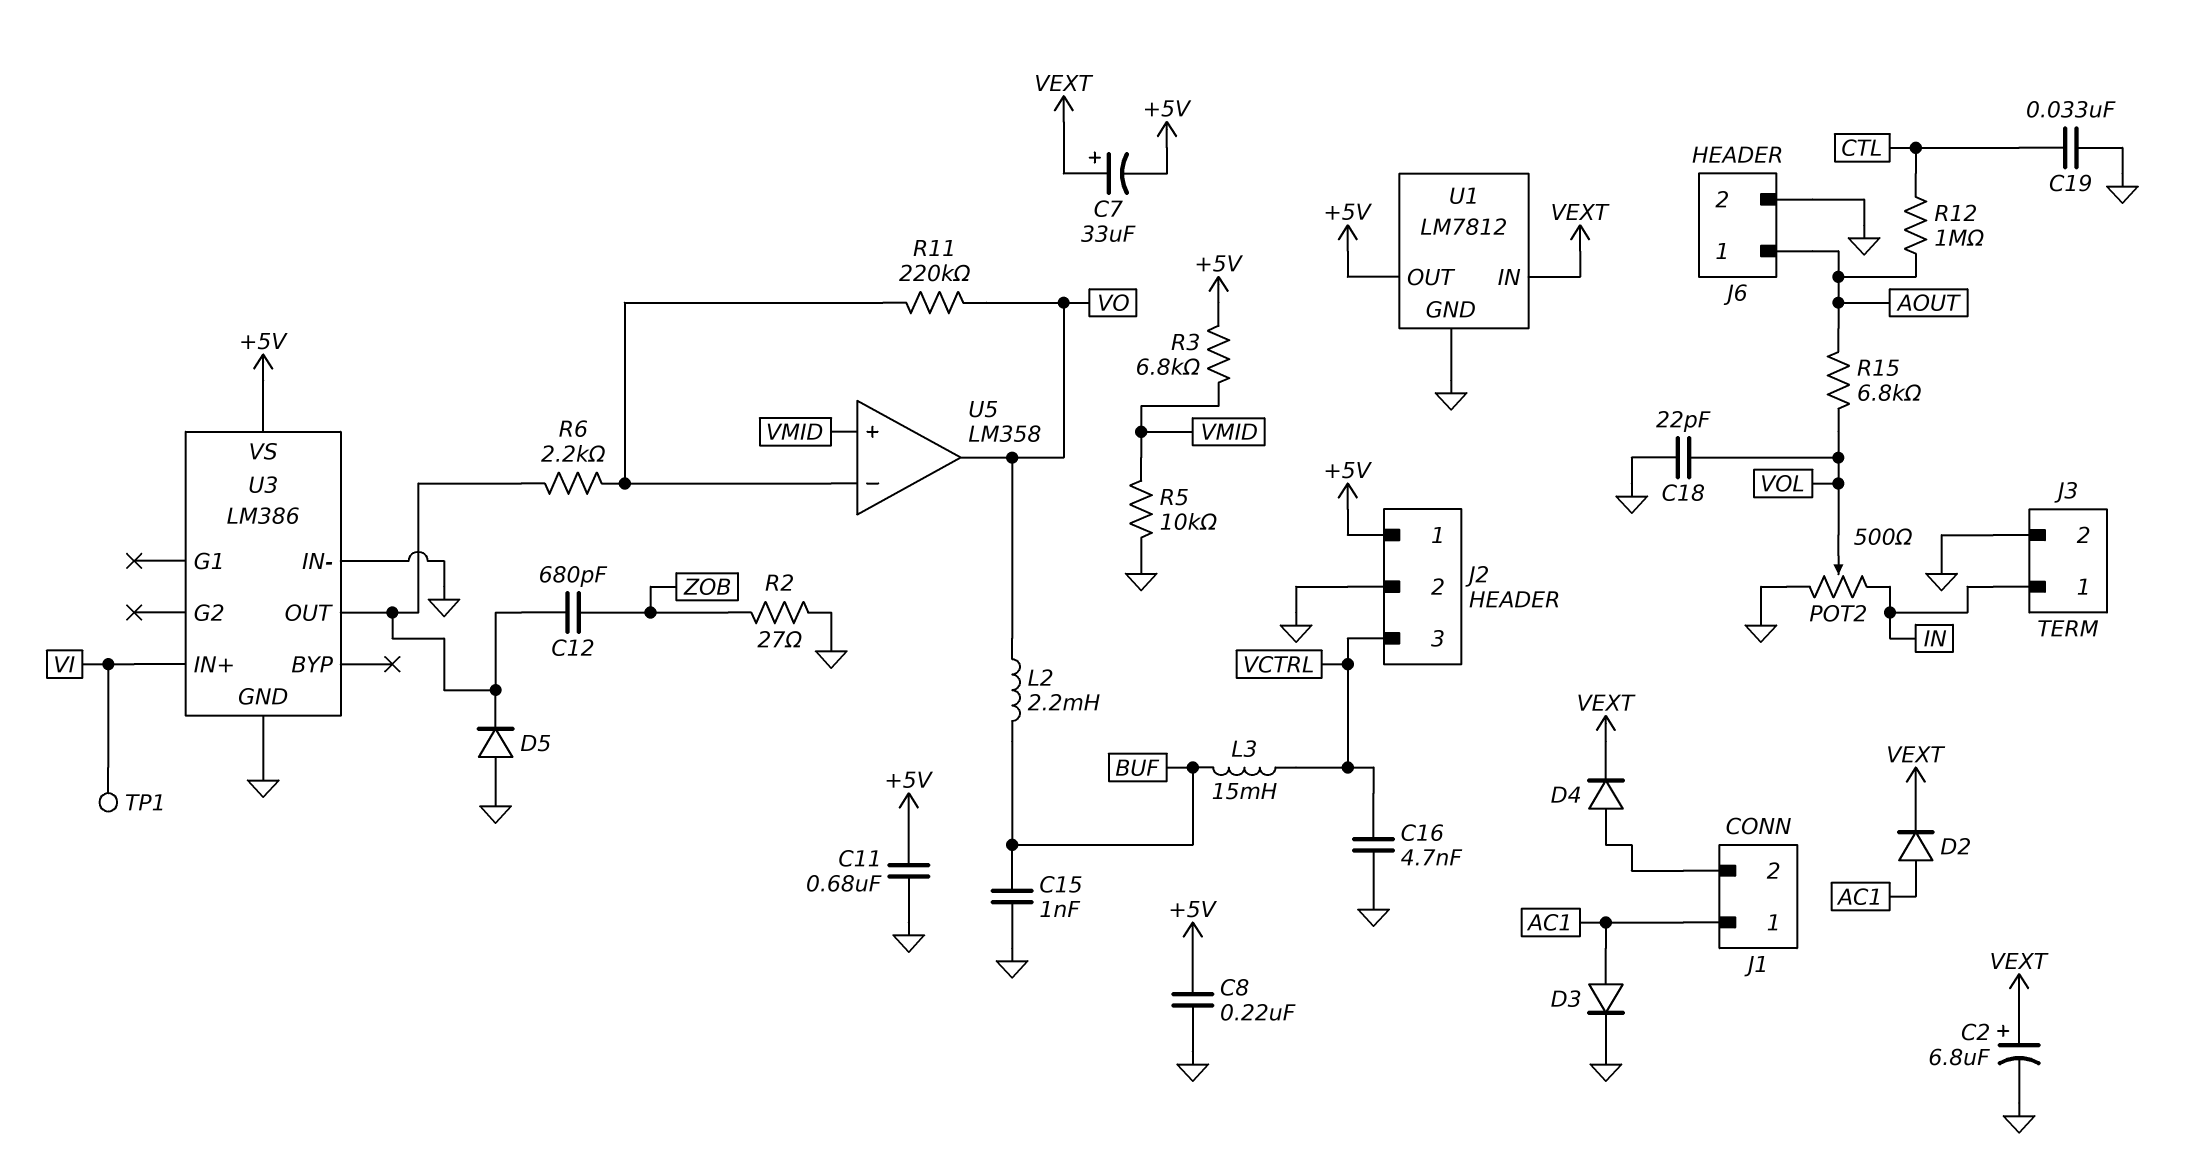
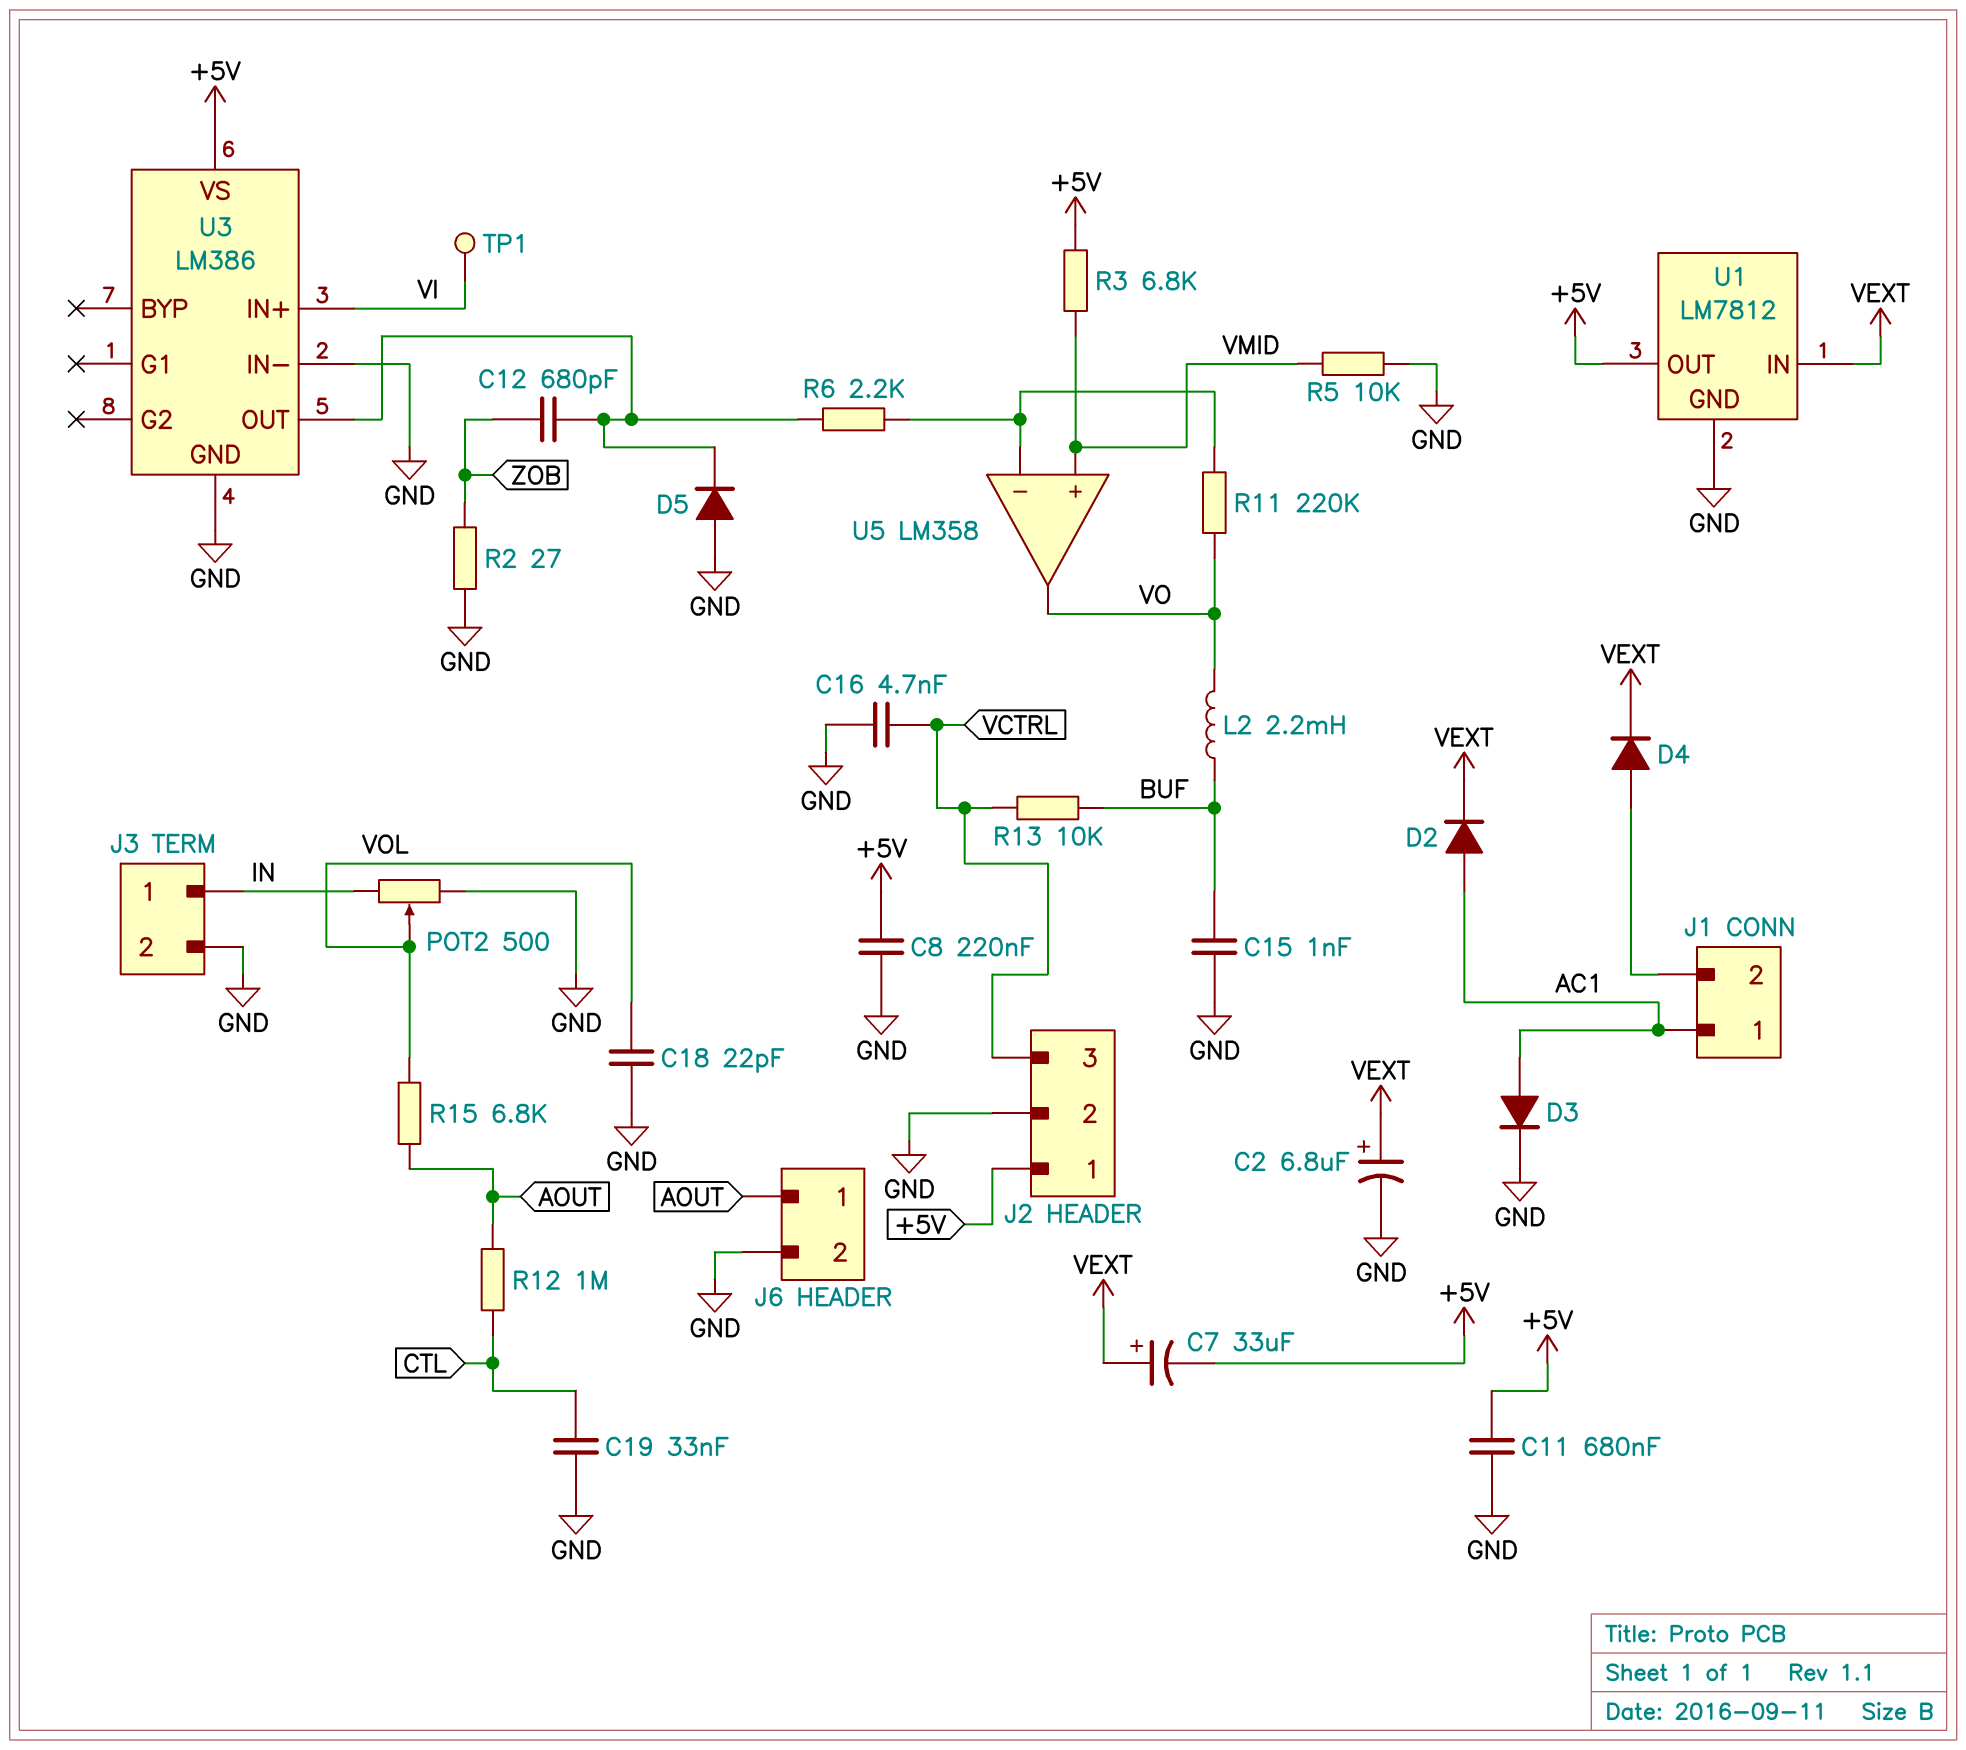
L3: 15mH (BUF, VCTRL) -> none
R13: none -> 10k (BUF, VCTRL)

